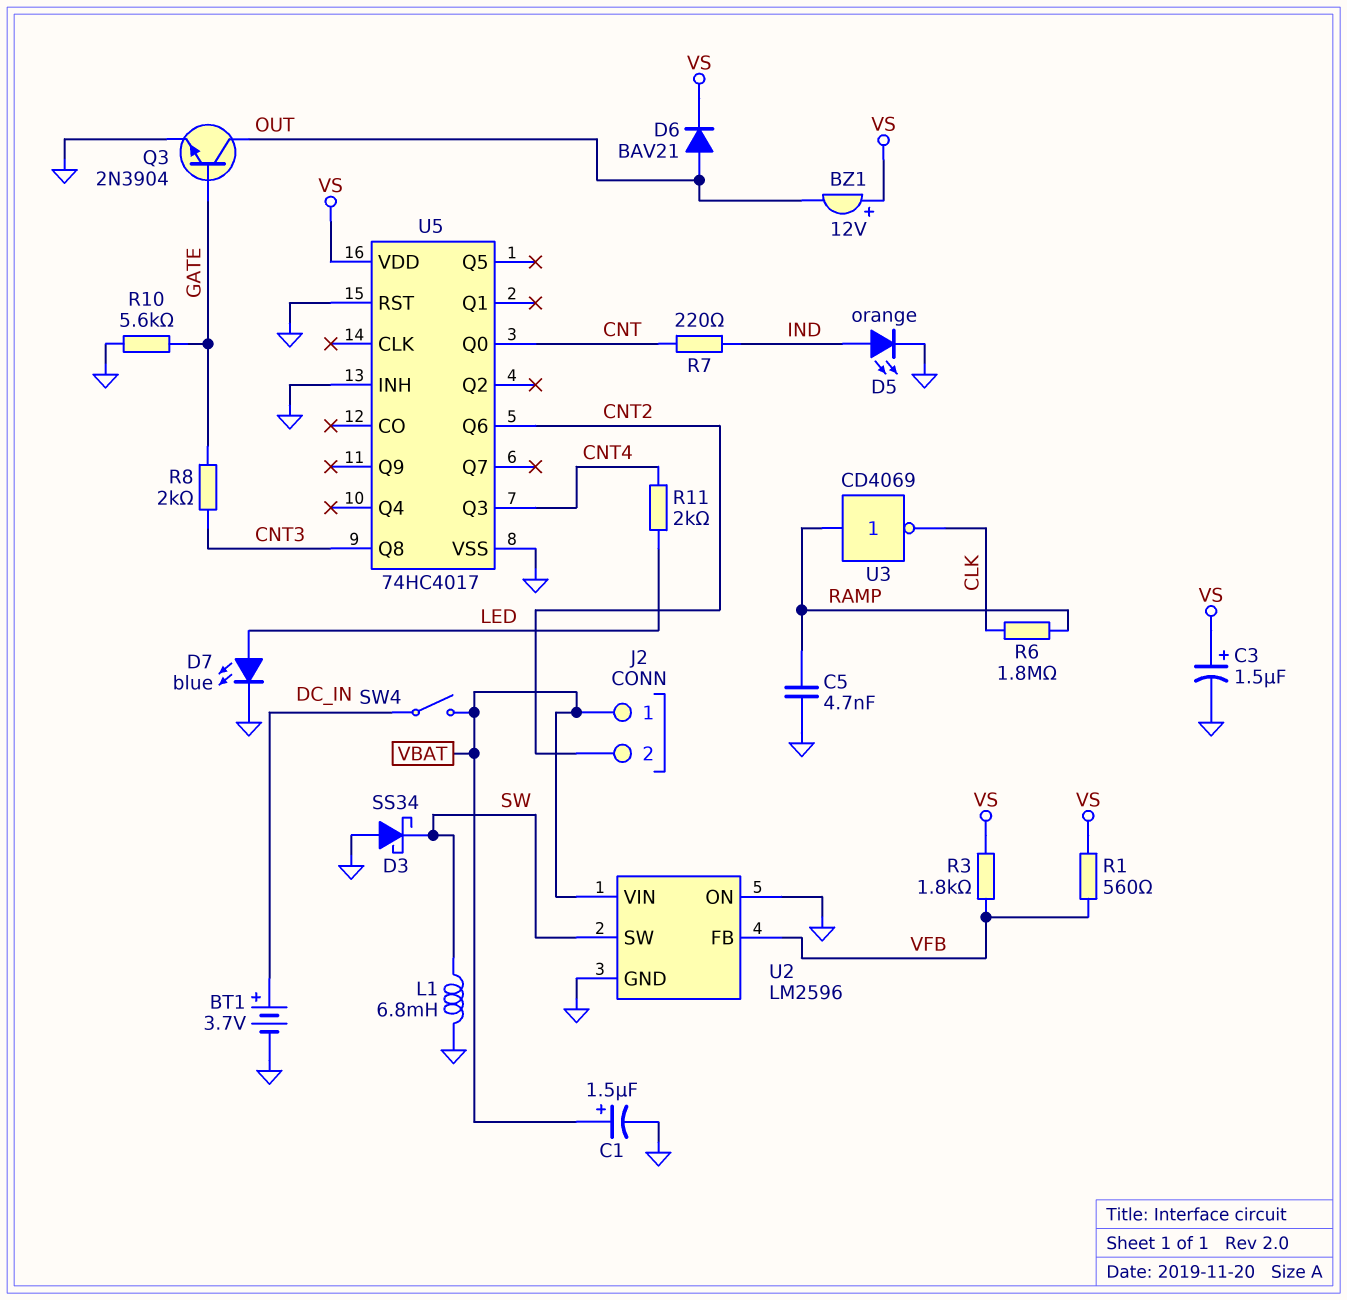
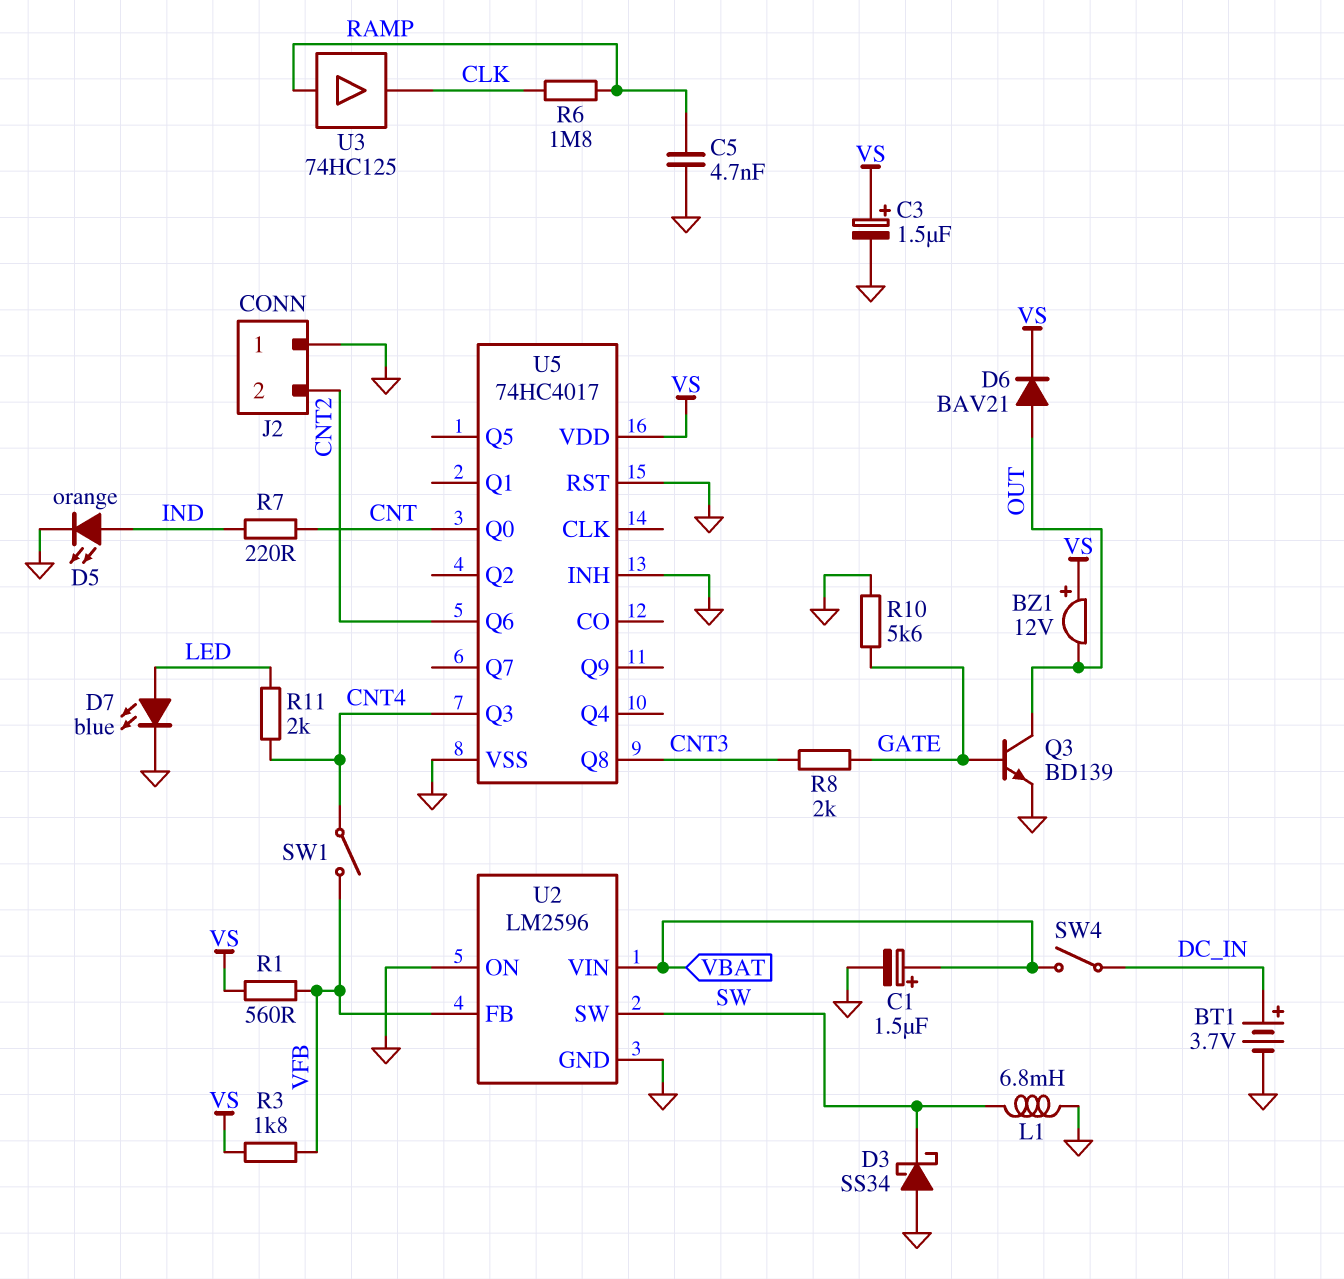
J2 pin 1: VBAT -> GND
Q3: NPN 2N3904 (B GATE, C OUT, E GND) -> NPN BD139 (B GATE, C OUT, E GND)
SW1: none -> switch (CNT4, VFB)
U3: NOT CD4069 (in RAMP, out CLK) -> buffer 74HC125 (in RAMP, out CLK)

